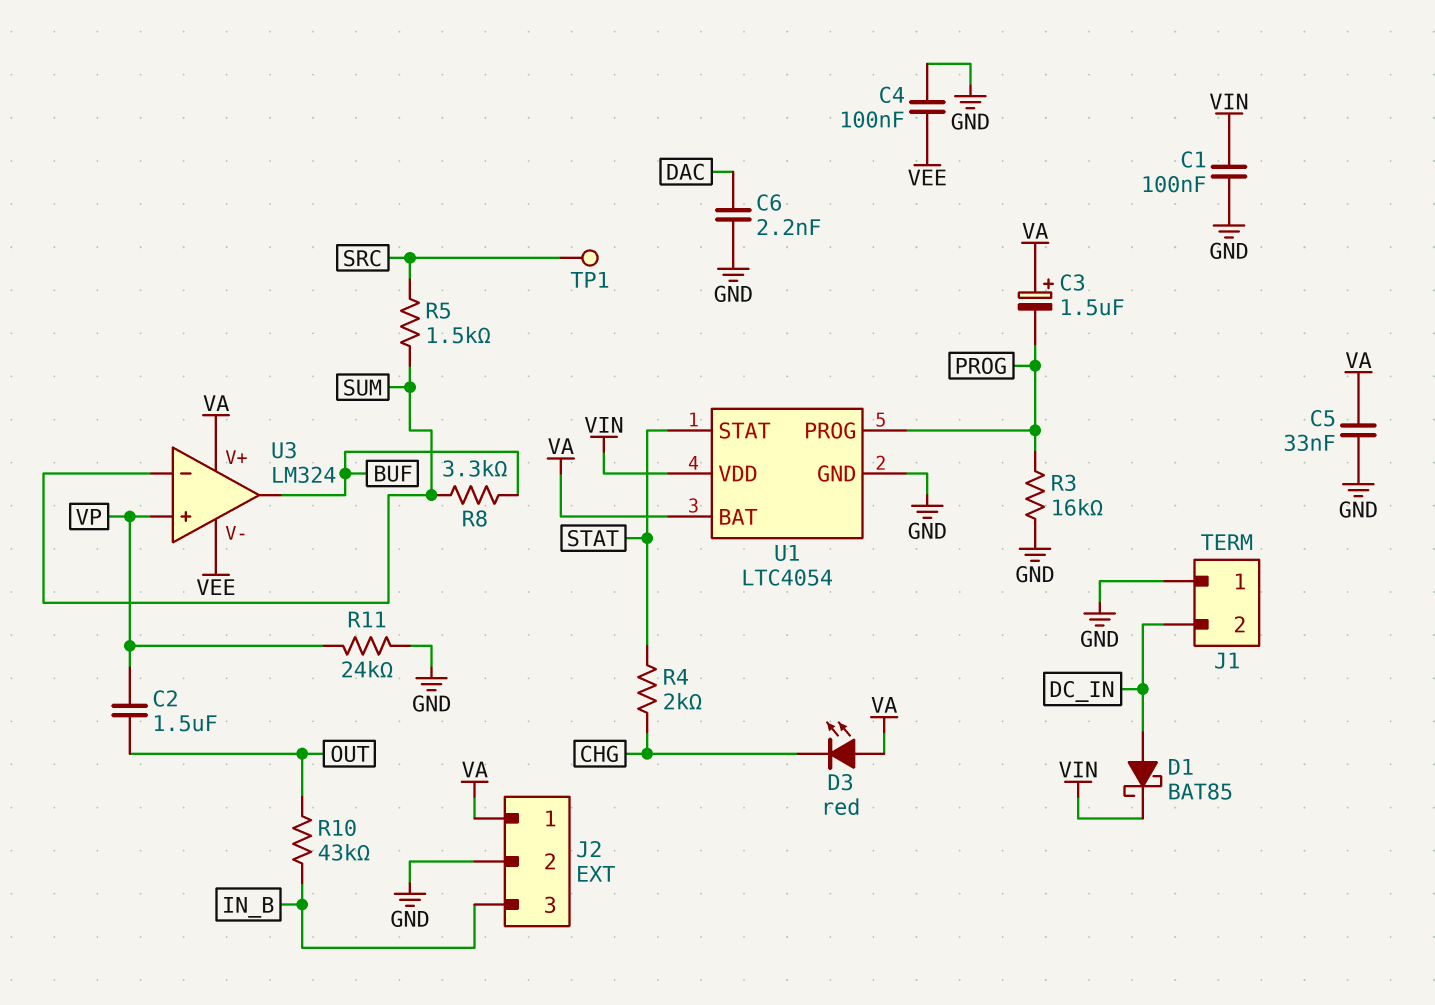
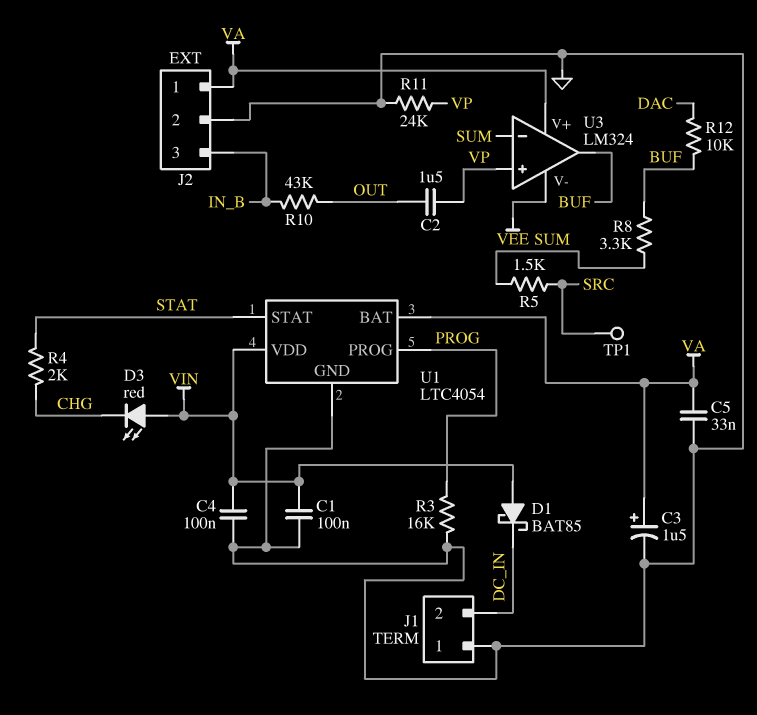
C3: 1.5uF (plus VA, minus PROG) -> 1.5uF (plus VA, minus GND)
C4: 100nF (GND, VEE) -> 100nF (GND, VIN)
C6: 2.2nF (DAC, GND) -> none
D1: schottky BAT85 (A DC_IN, K VIN) -> schottky BAT85 (A VIN, K DC_IN)
D3: LED red (A VA, K CHG) -> LED red (A VIN, K CHG)
R12: none -> 10k (BUF, DAC)

